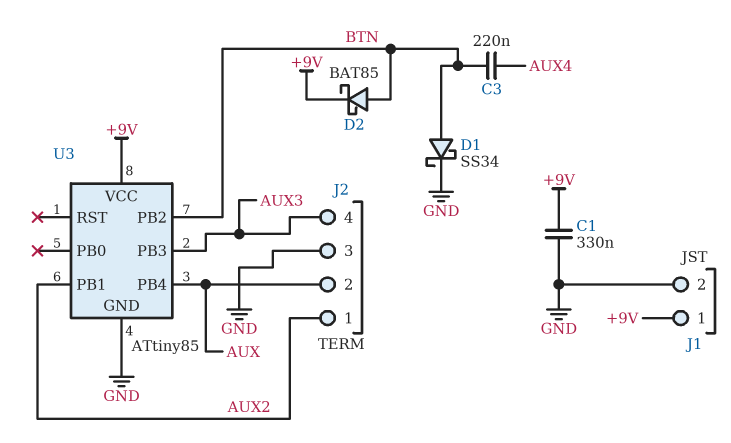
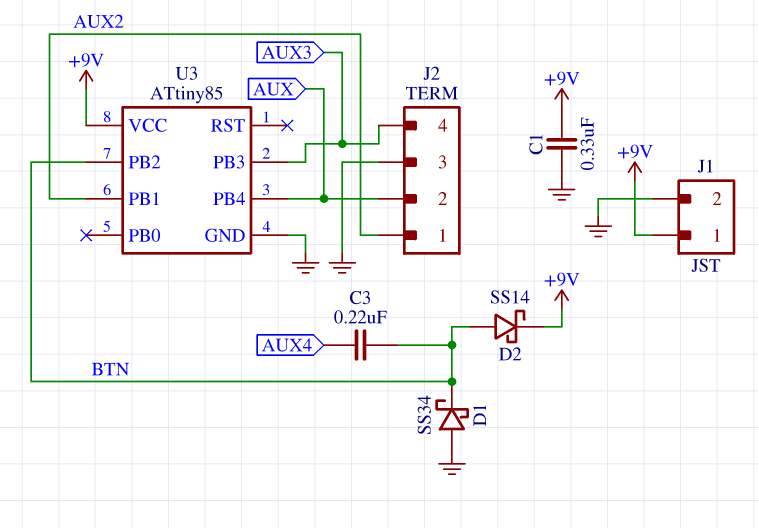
D1: schottky SS34 (A BTN, K GND) -> schottky SS34 (A GND, K BTN)
D2: schottky BAT85 (A BTN, K +9V) -> schottky SS14 (A BTN, K +9V)

